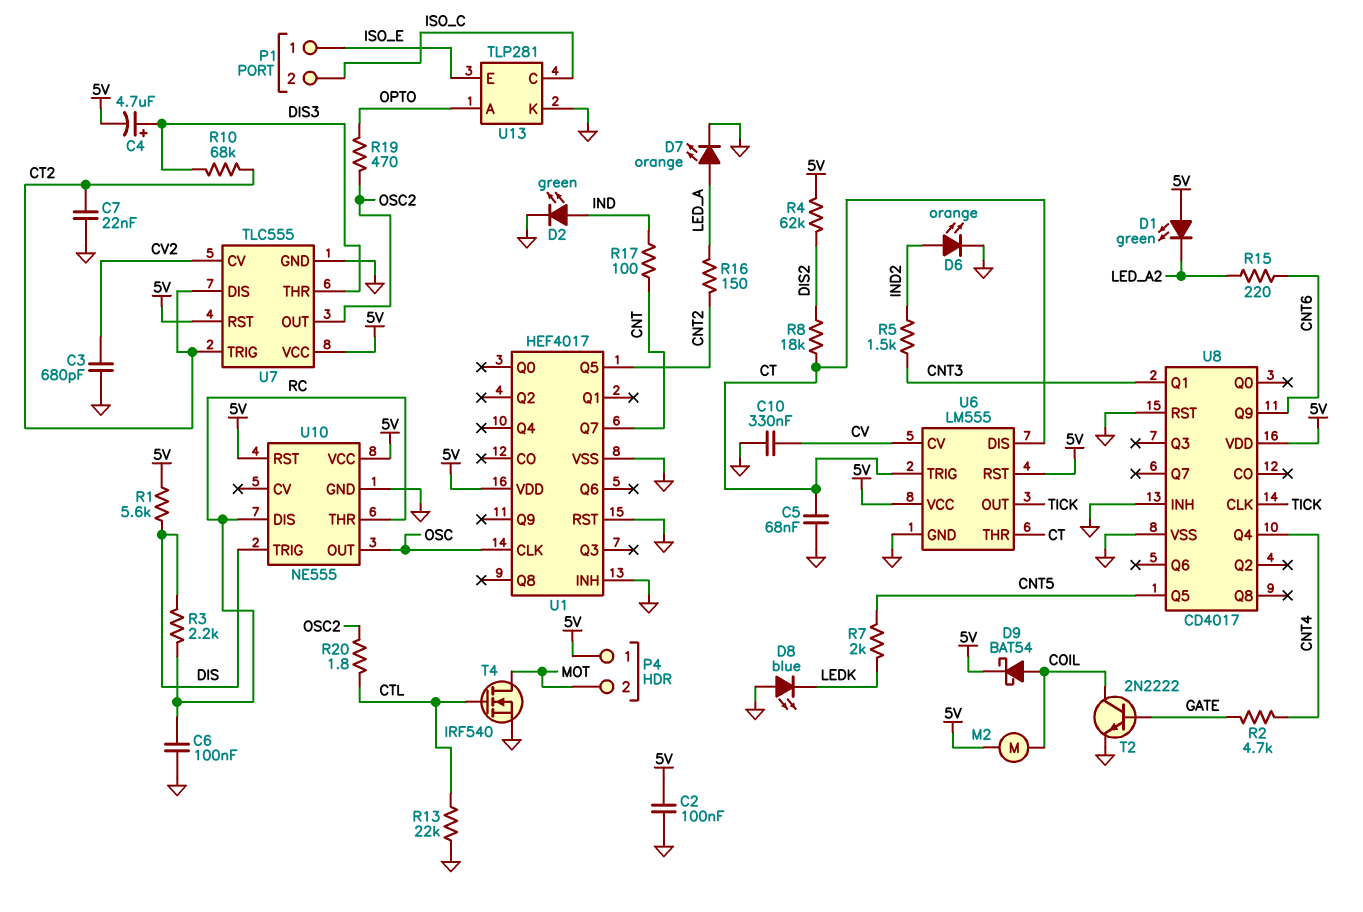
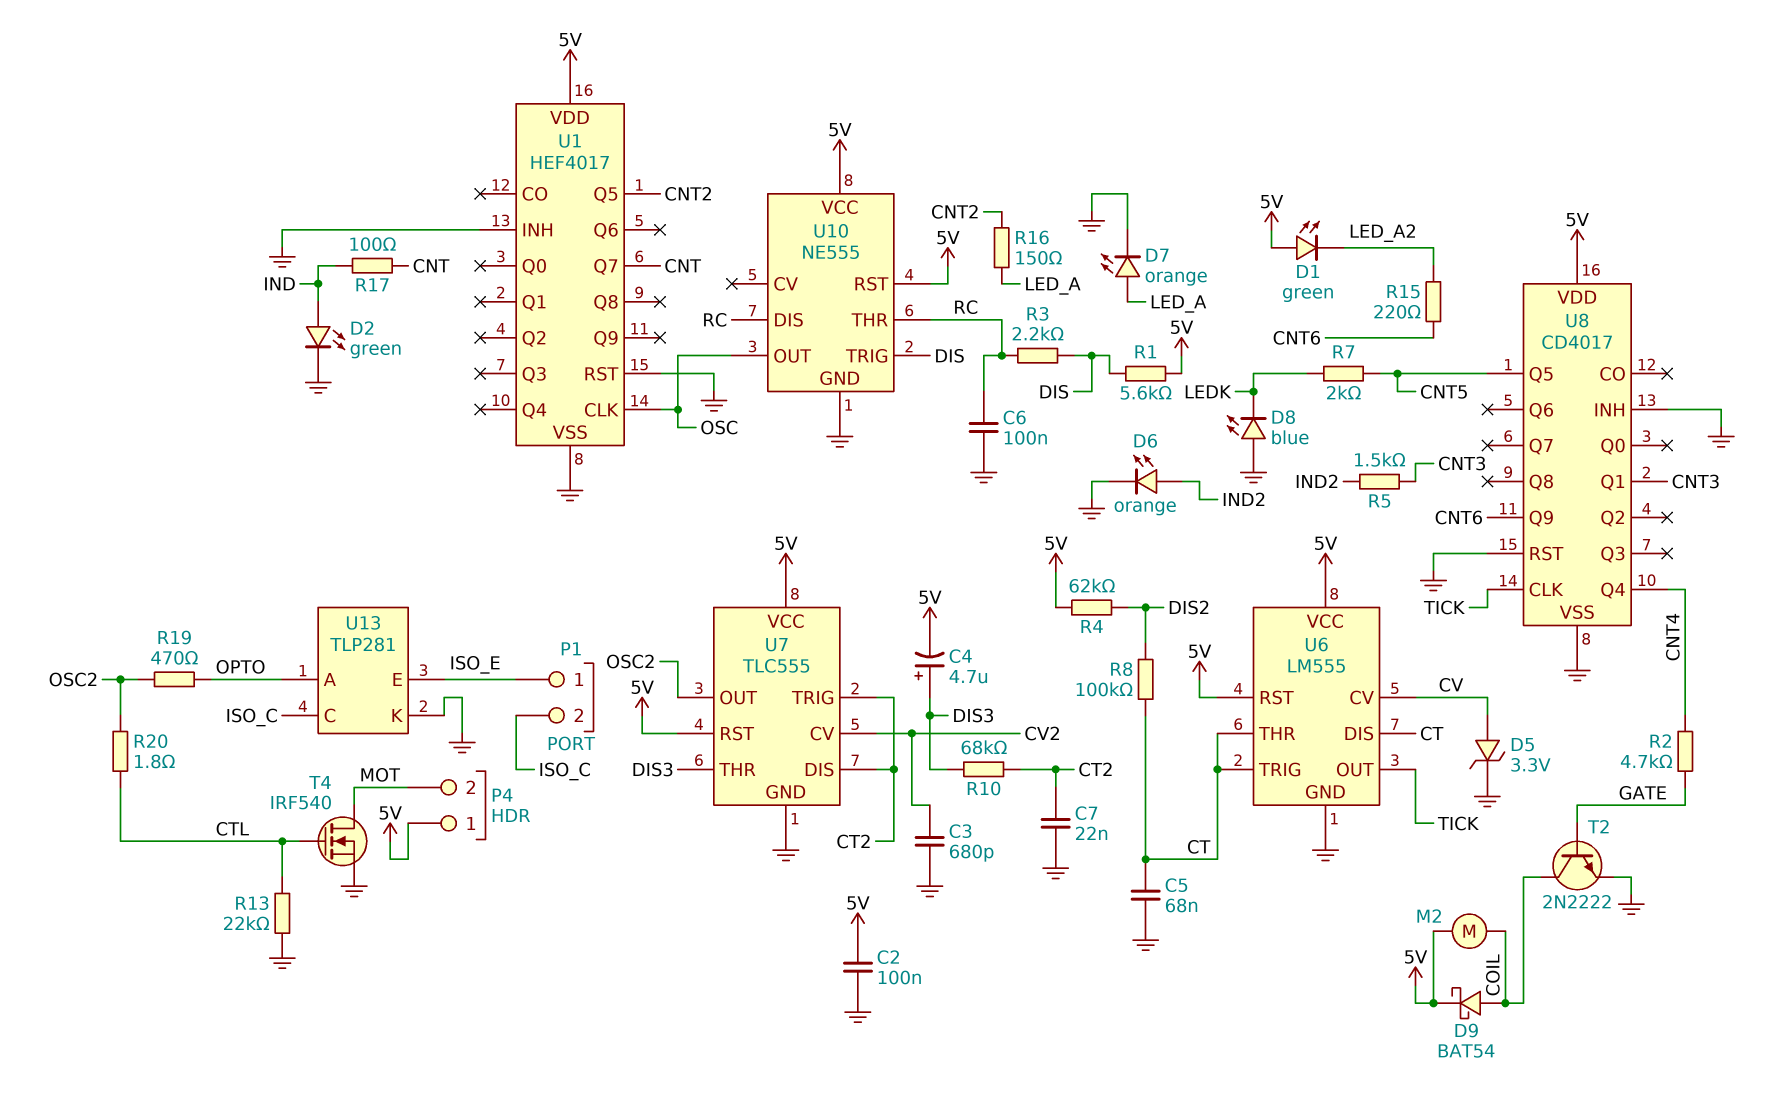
C10: 330nF (CV, GND) -> none
D5: none -> zener 3.3V (A CV, K GND)
R8: 18k (CT, DIS2) -> 100k (CT, DIS2)

